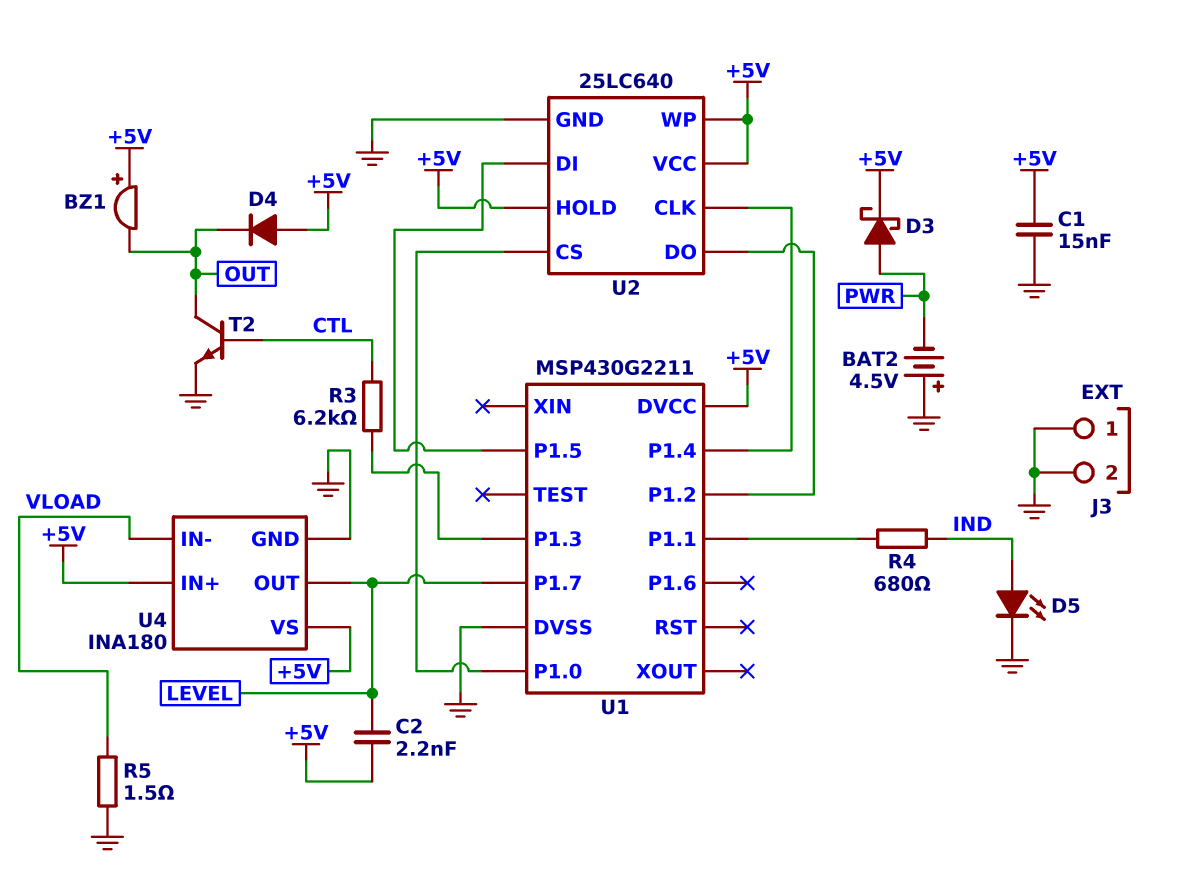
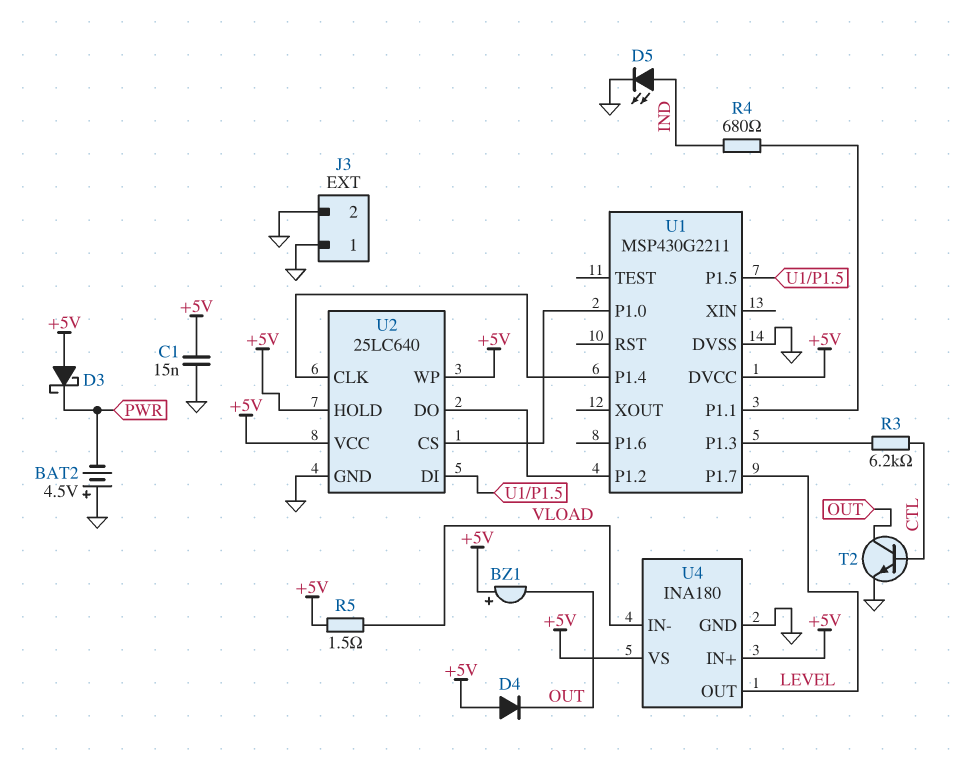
C2: 2.2nF (+5V, LEVEL) -> none
D3: schottky (A PWR, K +5V) -> schottky (A +5V, K PWR)
R5: 1.5 (GND, VLOAD) -> 1.5 (+5V, VLOAD)

